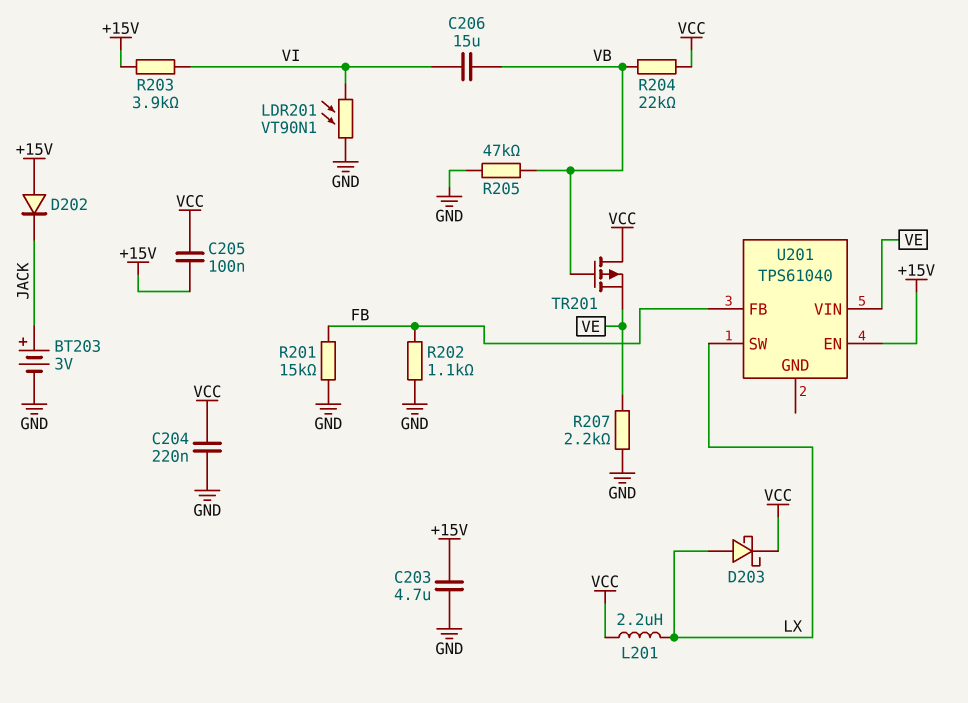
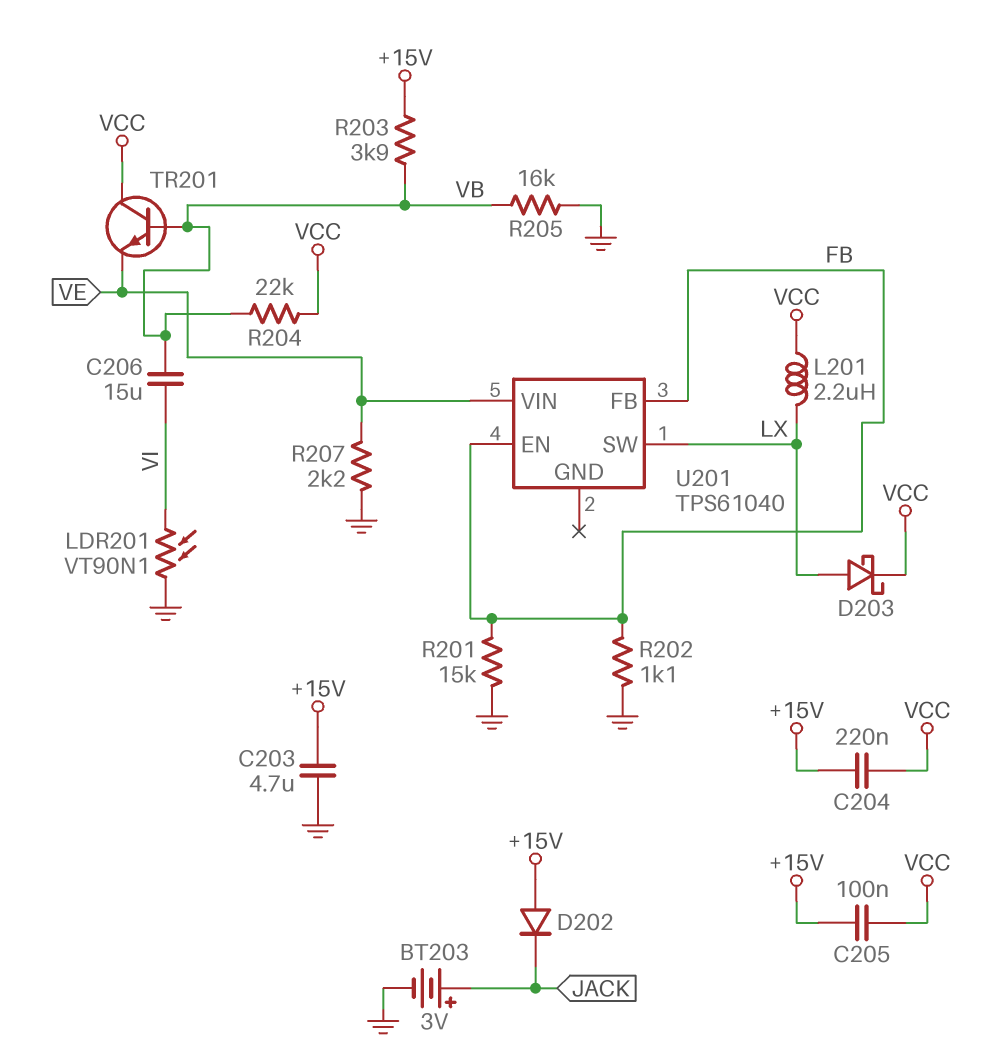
C204: 220nF (GND, VCC) -> 220nF (+15V, VCC)
R203: 3.9k (+15V, VI) -> 3.9k (+15V, VB)
R205: 47k (GND, VB) -> 16k (GND, VB)
TR201: PMOS (G VB, D VCC, S VE) -> NPN (B VB, C VCC, E VE)
U201 pin EN: +15V -> FB

